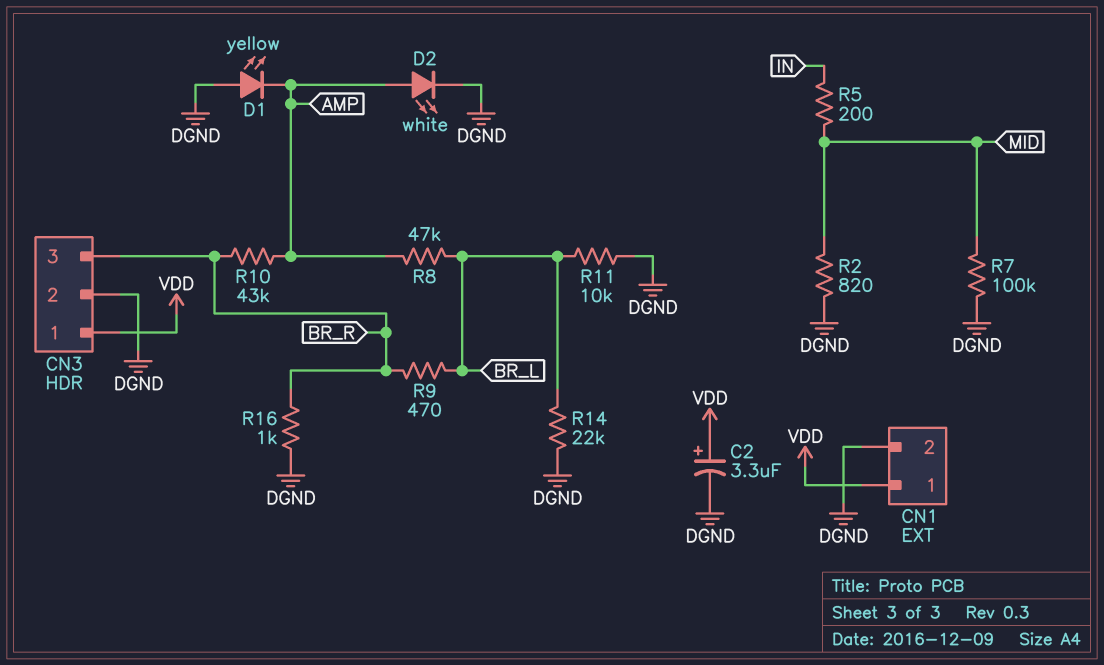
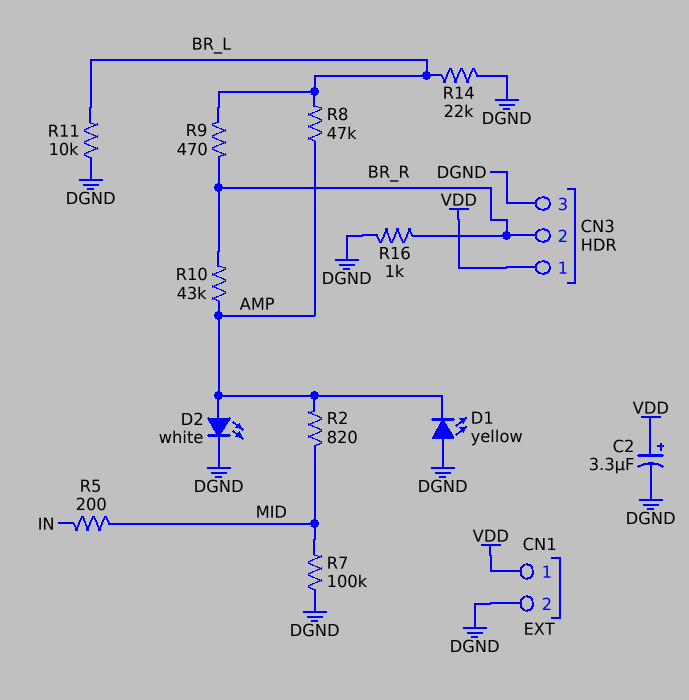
CN3 pin 2: DGND -> BR_R
CN3 pin 3: BR_R -> DGND
R2: 820 (DGND, MID) -> 820 (AMP, MID)

